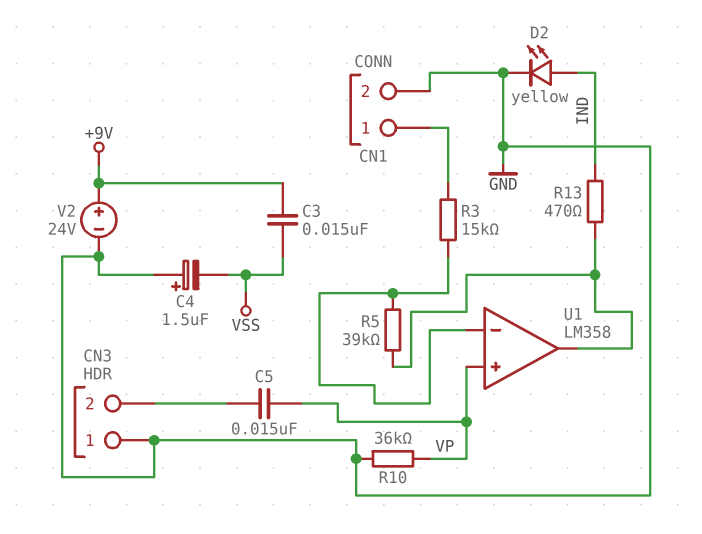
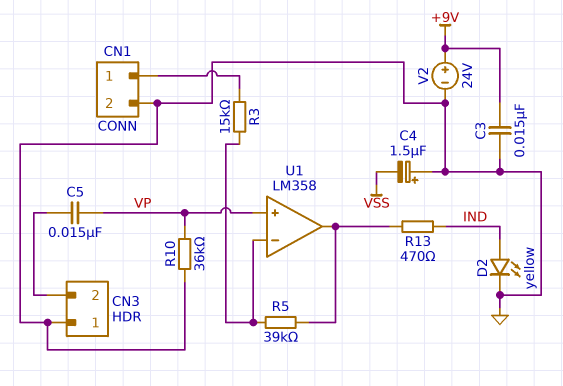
C3: 15nF (+9V, VSS) -> 15nF (+9V, GND)

